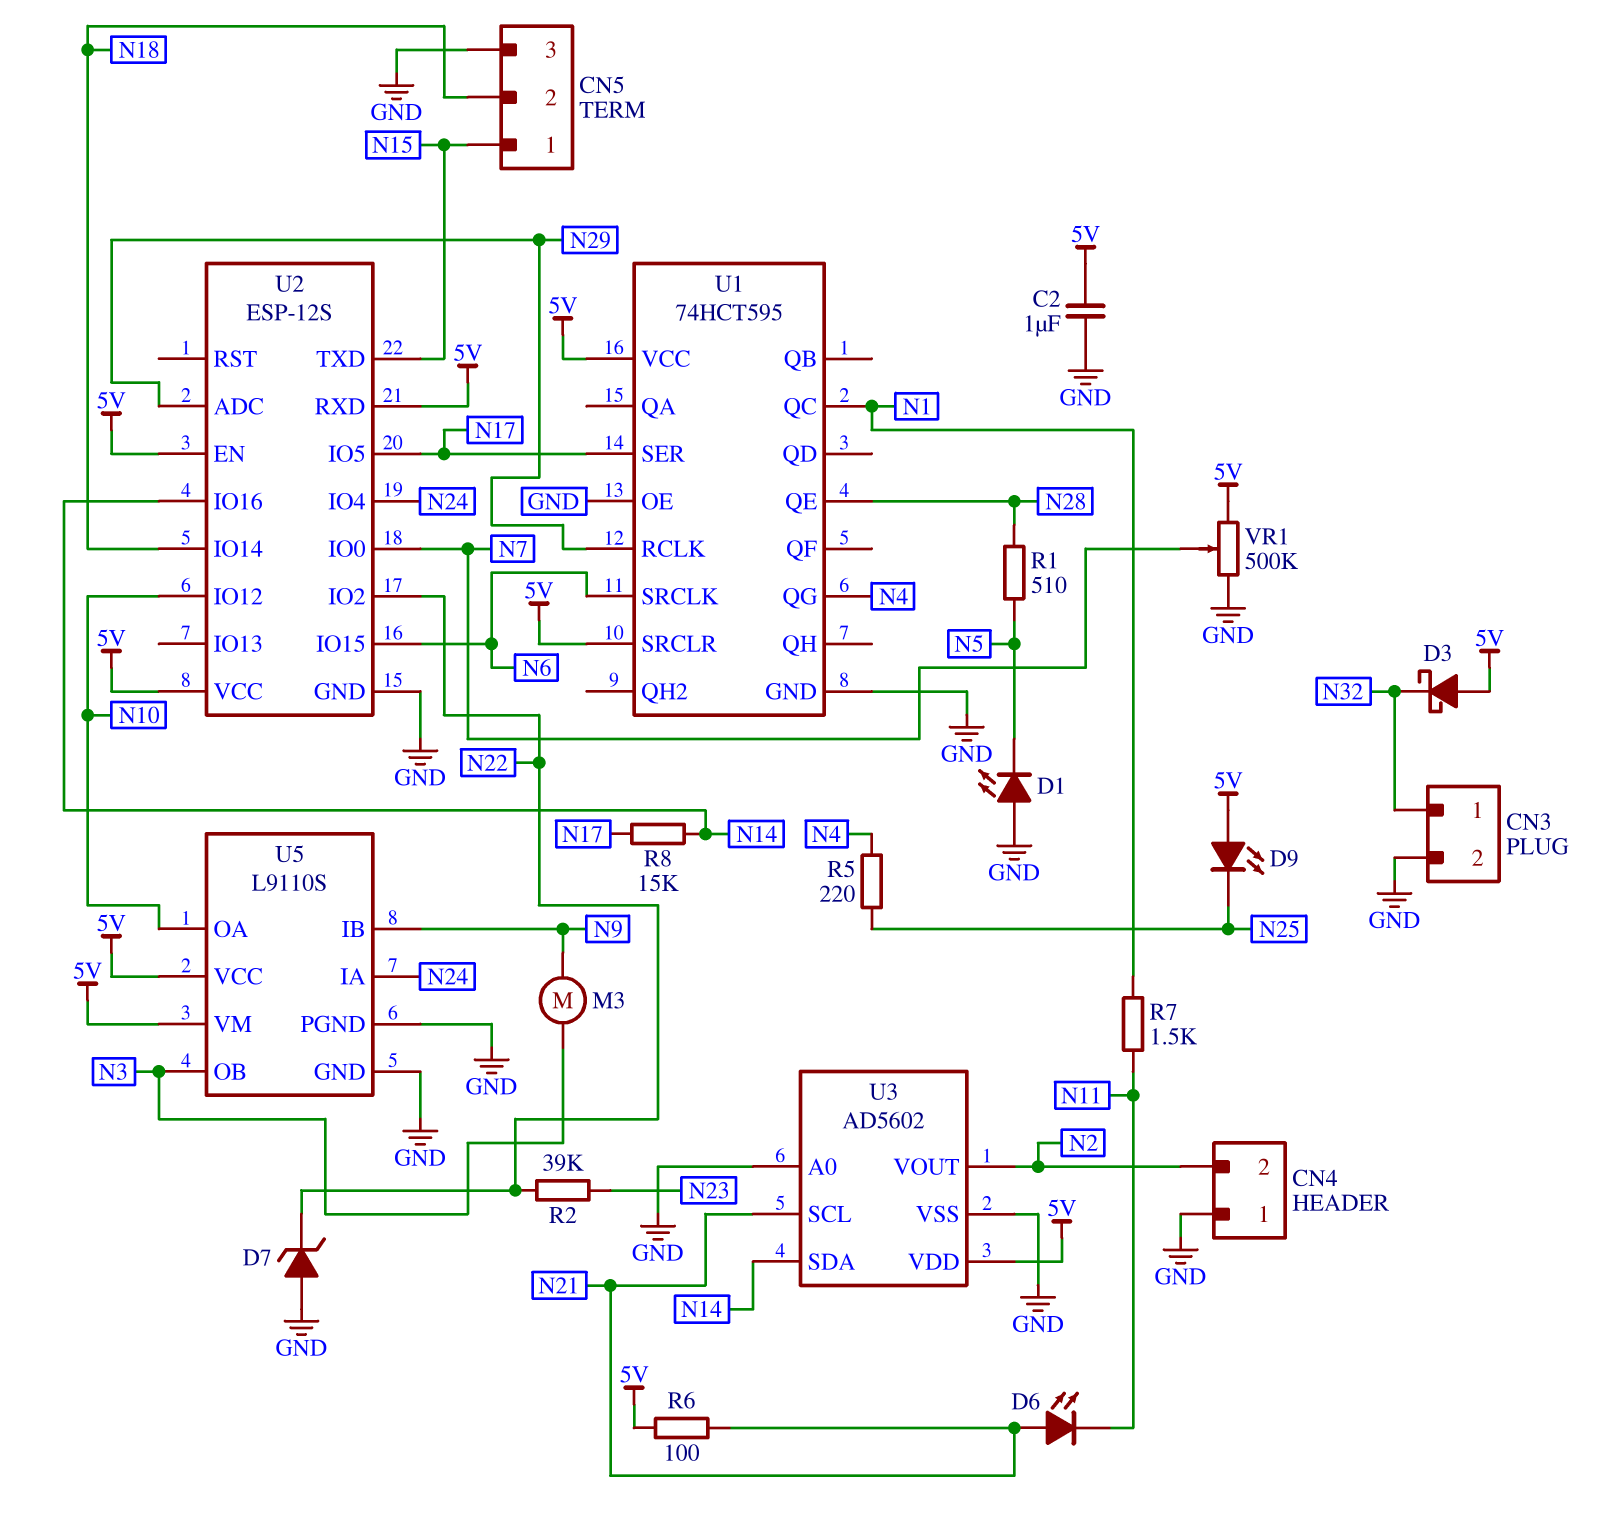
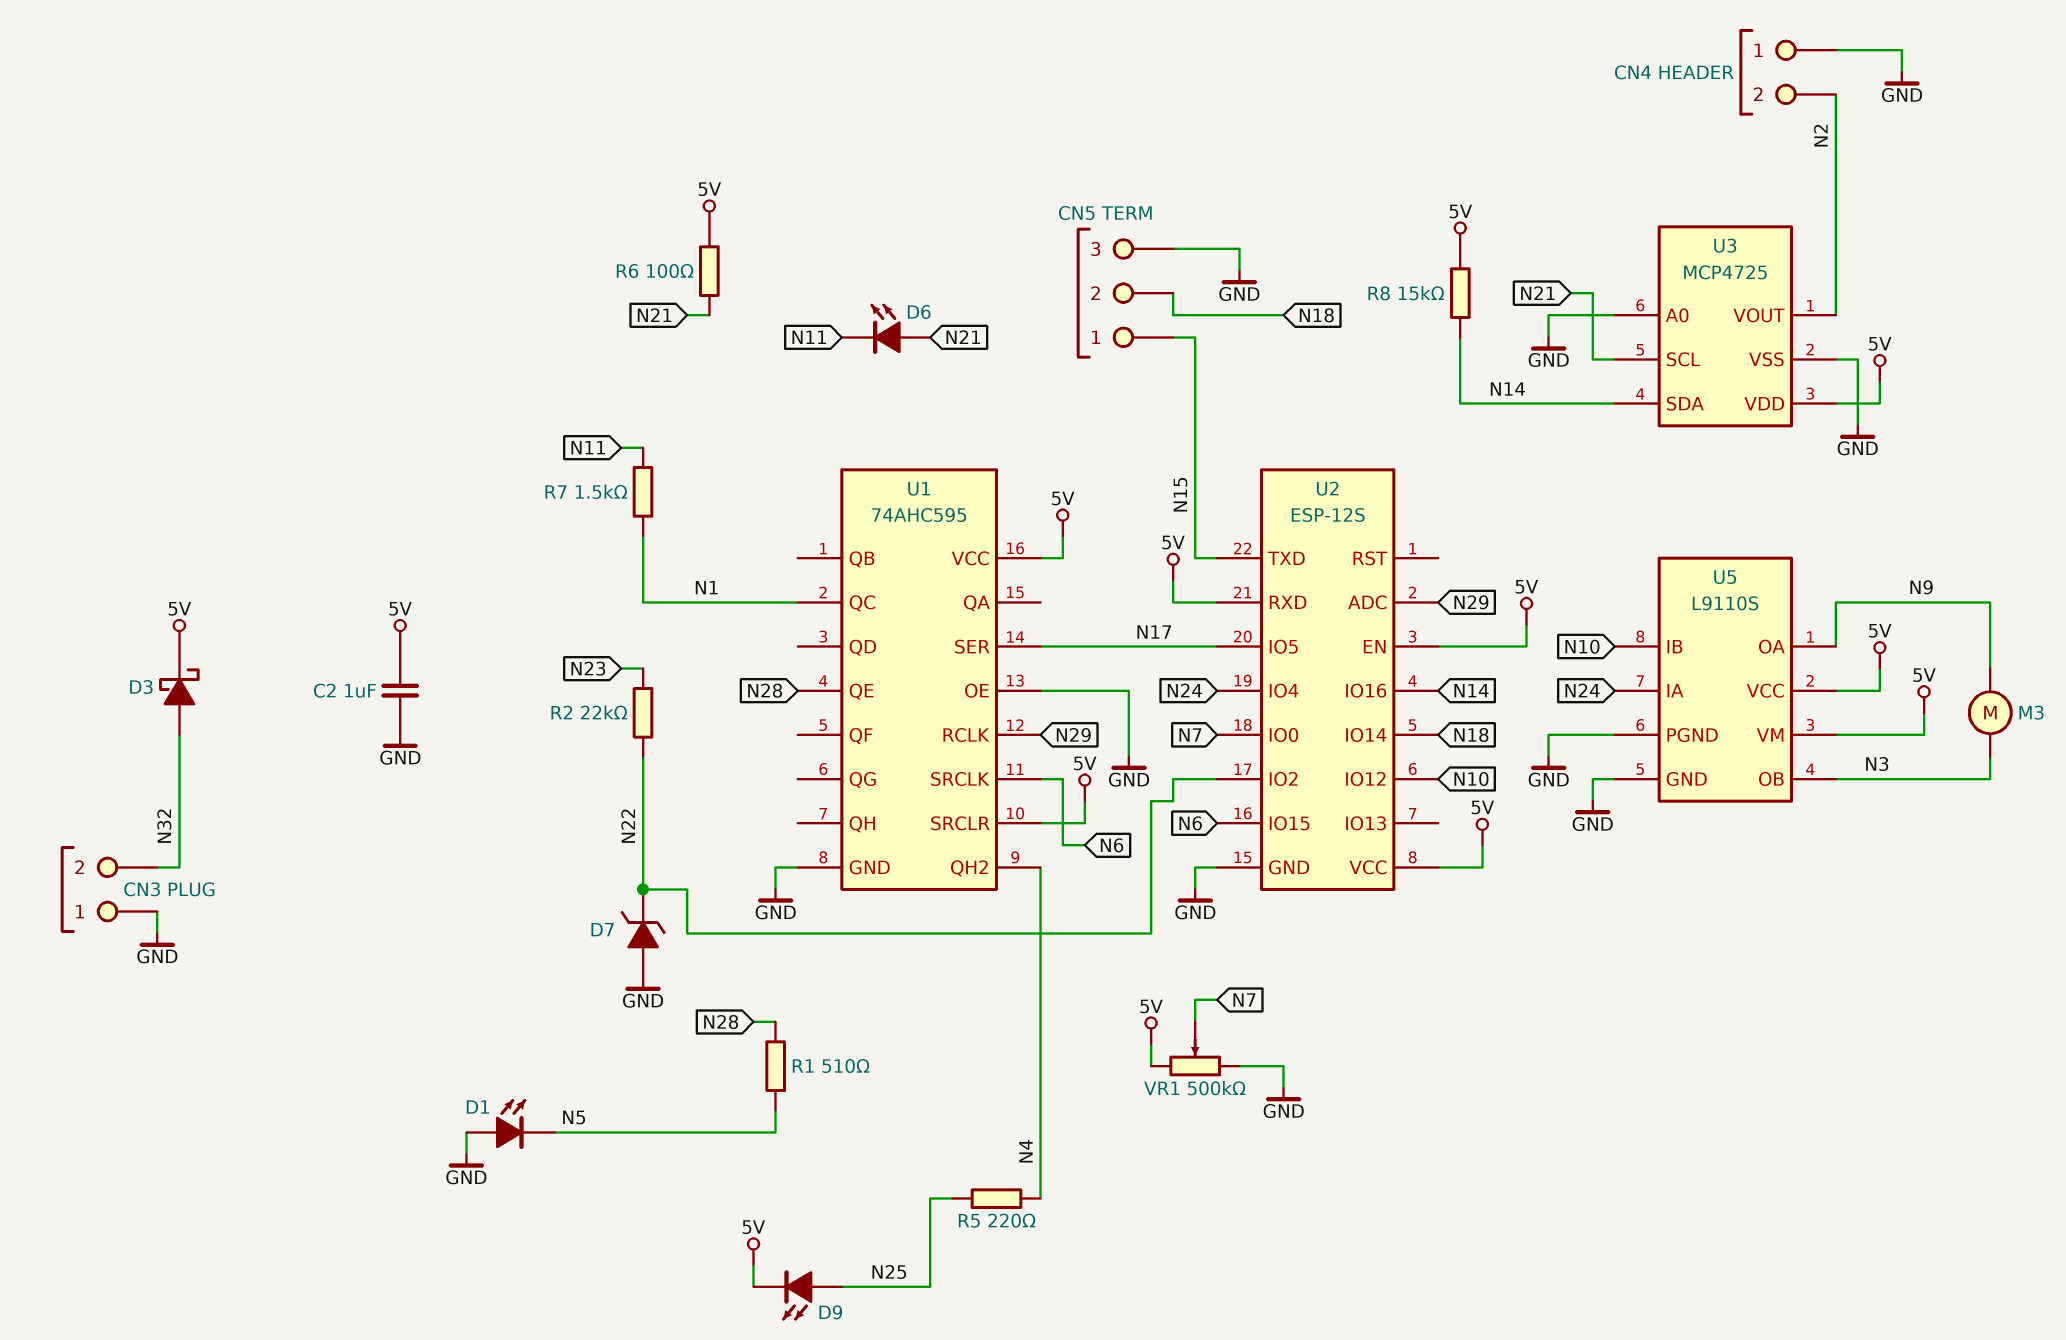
CN3 pin 1: N32 -> GND
CN3 pin 2: GND -> N32
D3: schottky (A 5V, K N32) -> schottky (A N32, K 5V)
D9: LED (A 5V, K N25) -> LED (A N25, K 5V)
R2: 39k (N22, N23) -> 22k (N22, N23)
R8: 15k (N14, N17) -> 15k (5V, N14)
U1: 74HCT595 -> 74AHC595
U1 pin QG: N4 -> none
U1 pin QH2: none -> N4
U3: AD5602 -> MCP4725
U5 pin IB: N9 -> N10
U5 pin OA: N10 -> N9

